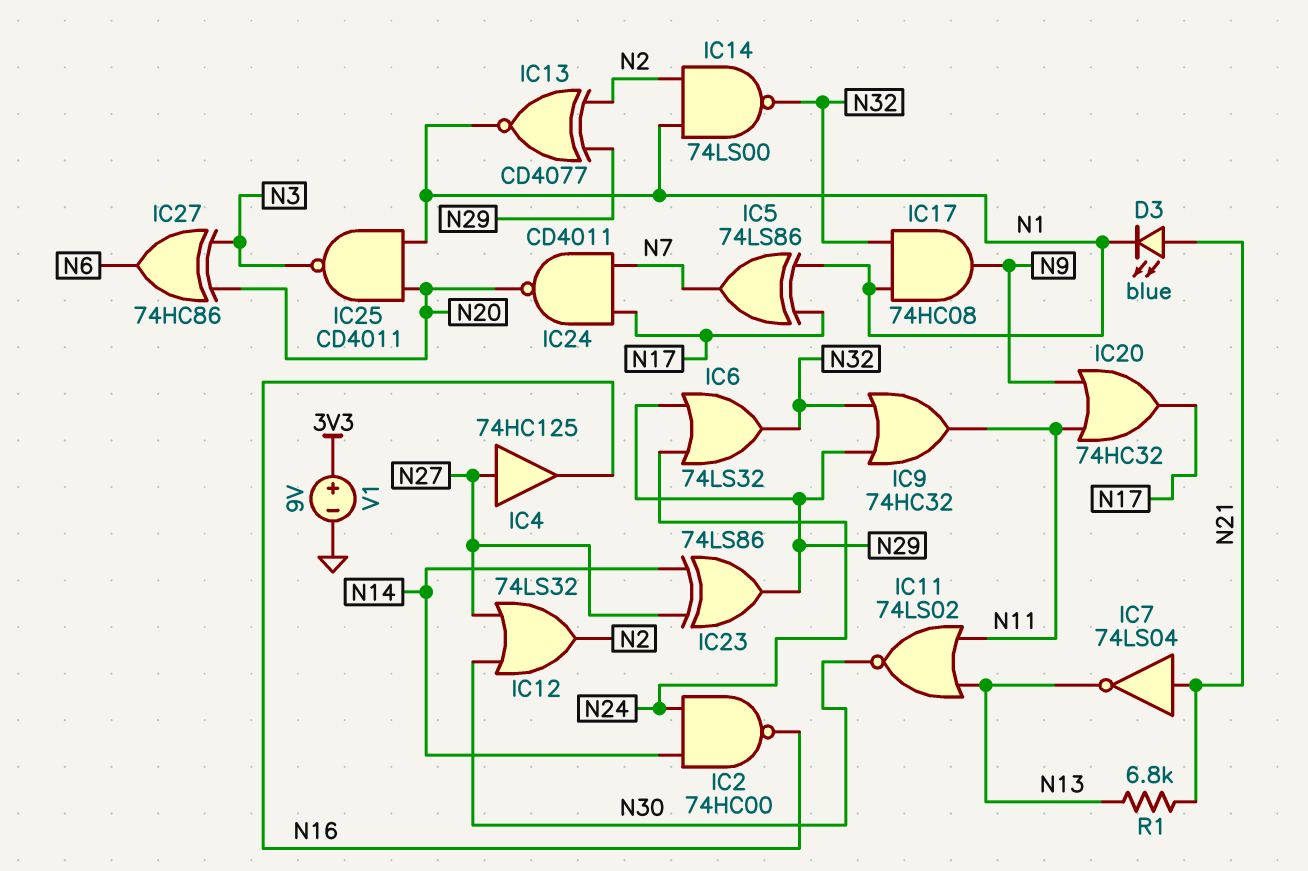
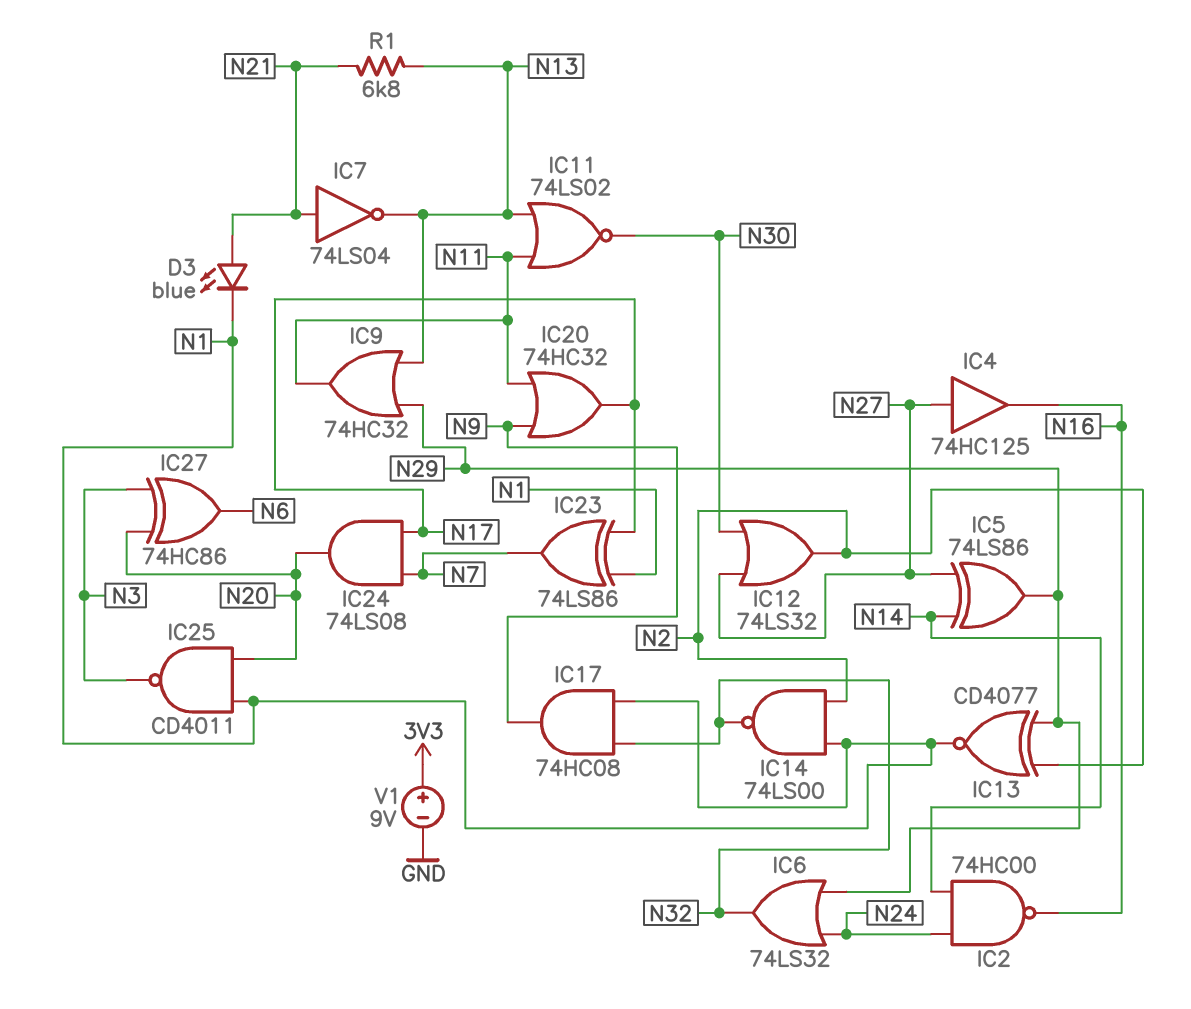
IC5: XOR 74LS86 (in N1, in N17, out N7) -> XOR 74LS86 (in N14, in N27, out N29)
IC9: OR 74HC32 (in N29, in N32, out N11) -> OR 74HC32 (in N13, in N29, out N11)
IC23: XOR 74LS86 (in N14, in N27, out N29) -> XOR 74LS86 (in N1, in N17, out N7)
IC24: NAND CD4011 (in N7, in N17, out N20) -> AND 74LS08 (in N7, in N17, out N20)

